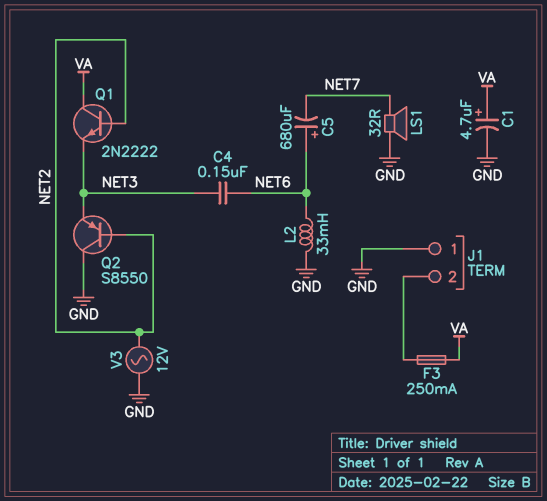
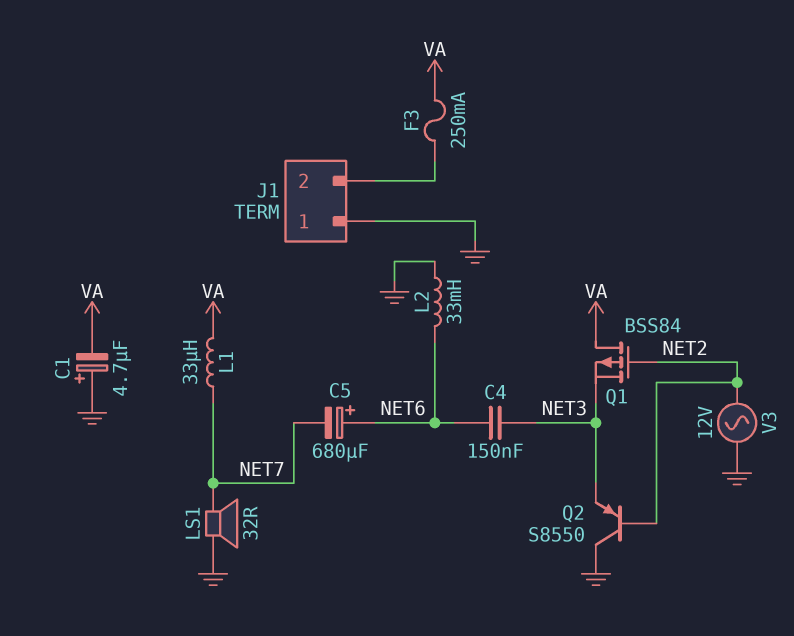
C1: 4.7uF (plus VA, minus GND) -> 4.7uF (plus GND, minus VA)
L1: none -> 33uH (NET7, VA)
Q1: NPN 2N2222 (B NET2, C VA, E NET3) -> PMOS BSS84 (G NET2, D VA, S NET3)

